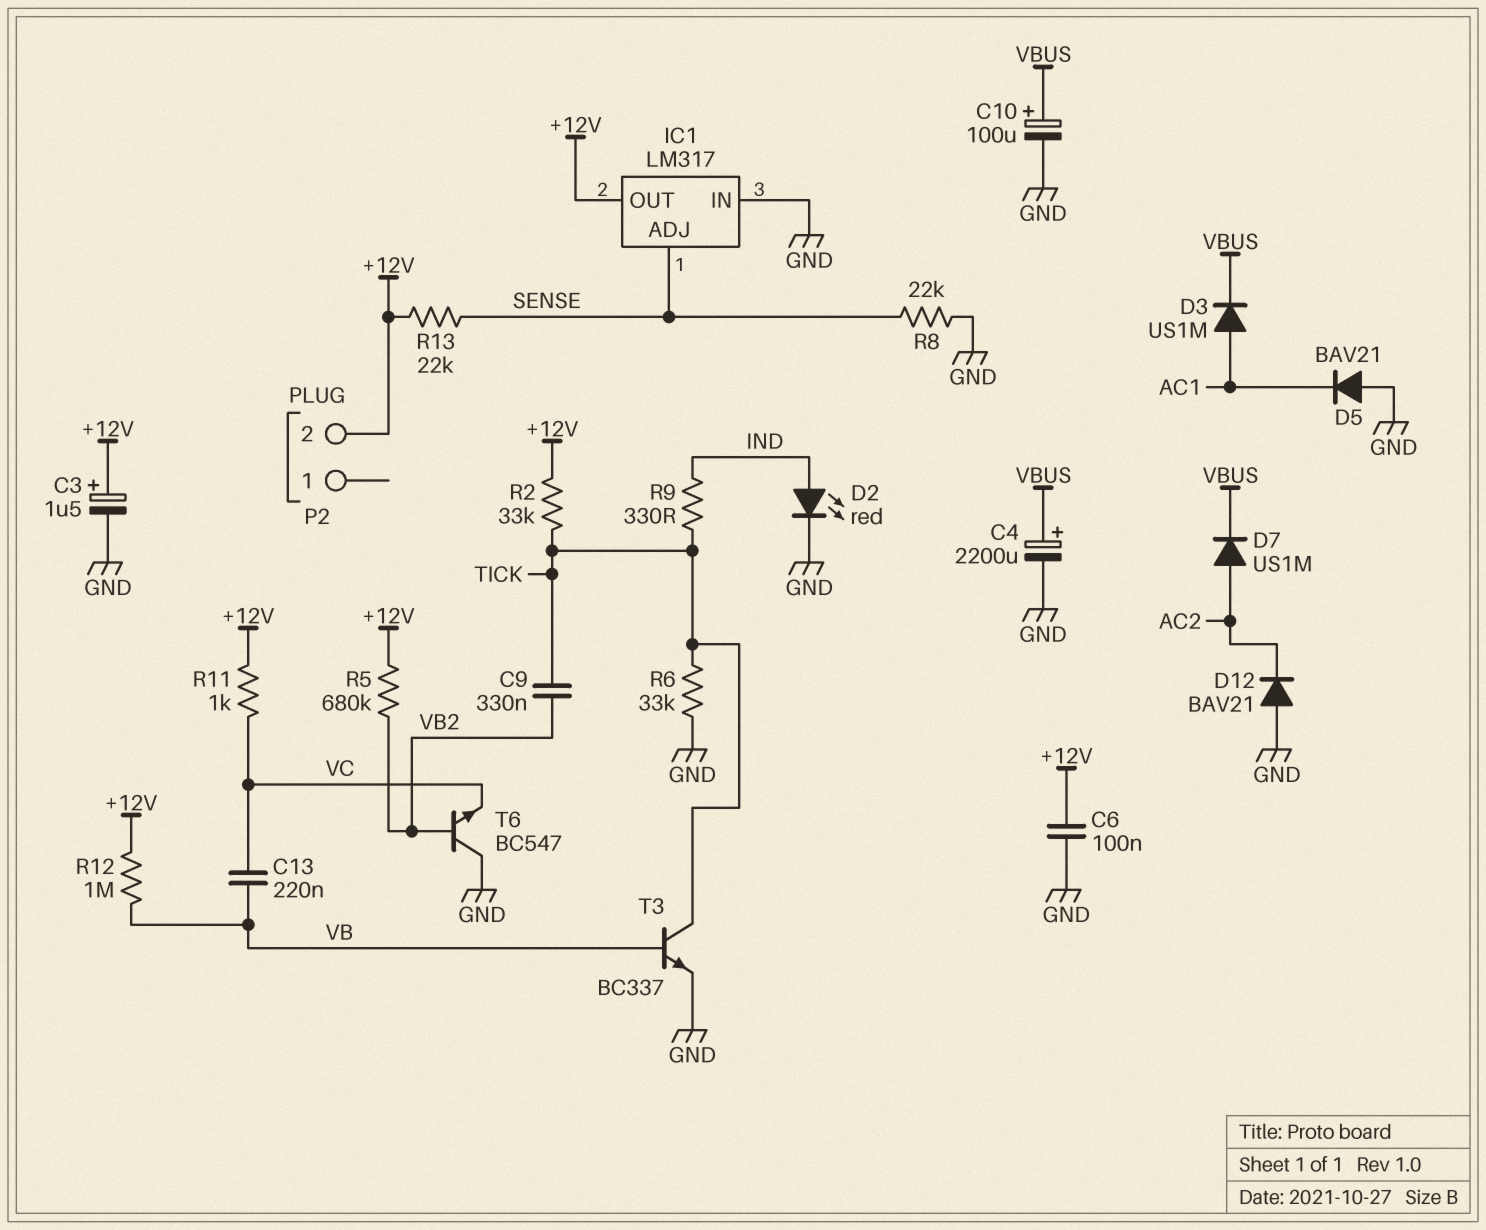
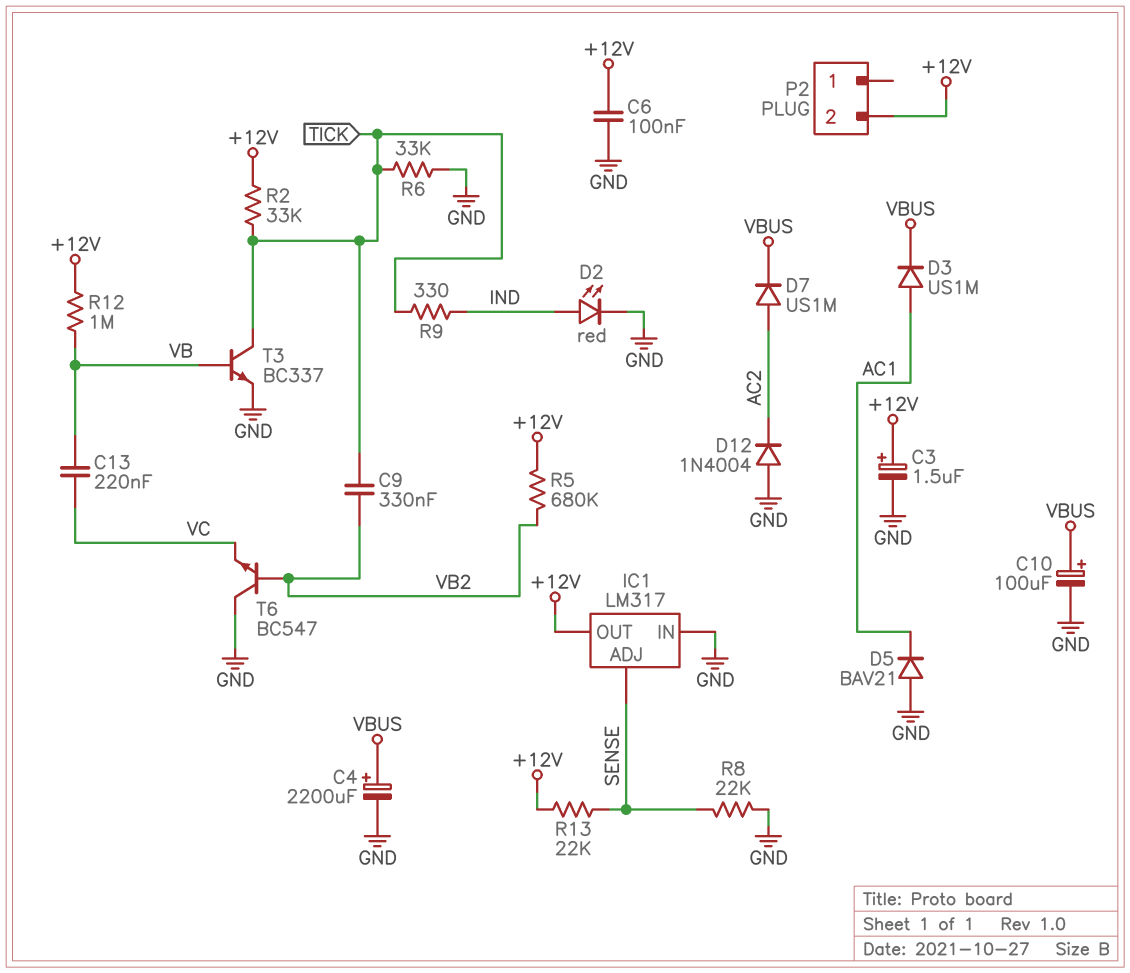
D12: diode BAV21 (A GND, K AC2) -> diode 1N4004 (A GND, K AC2)
R11: 1k (+12V, VC) -> none

